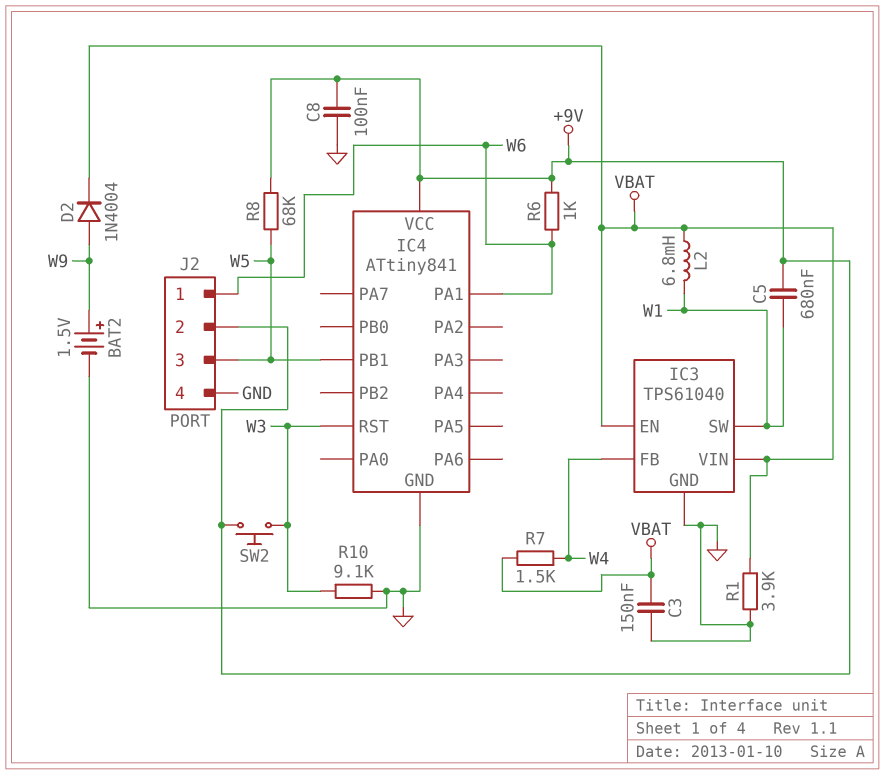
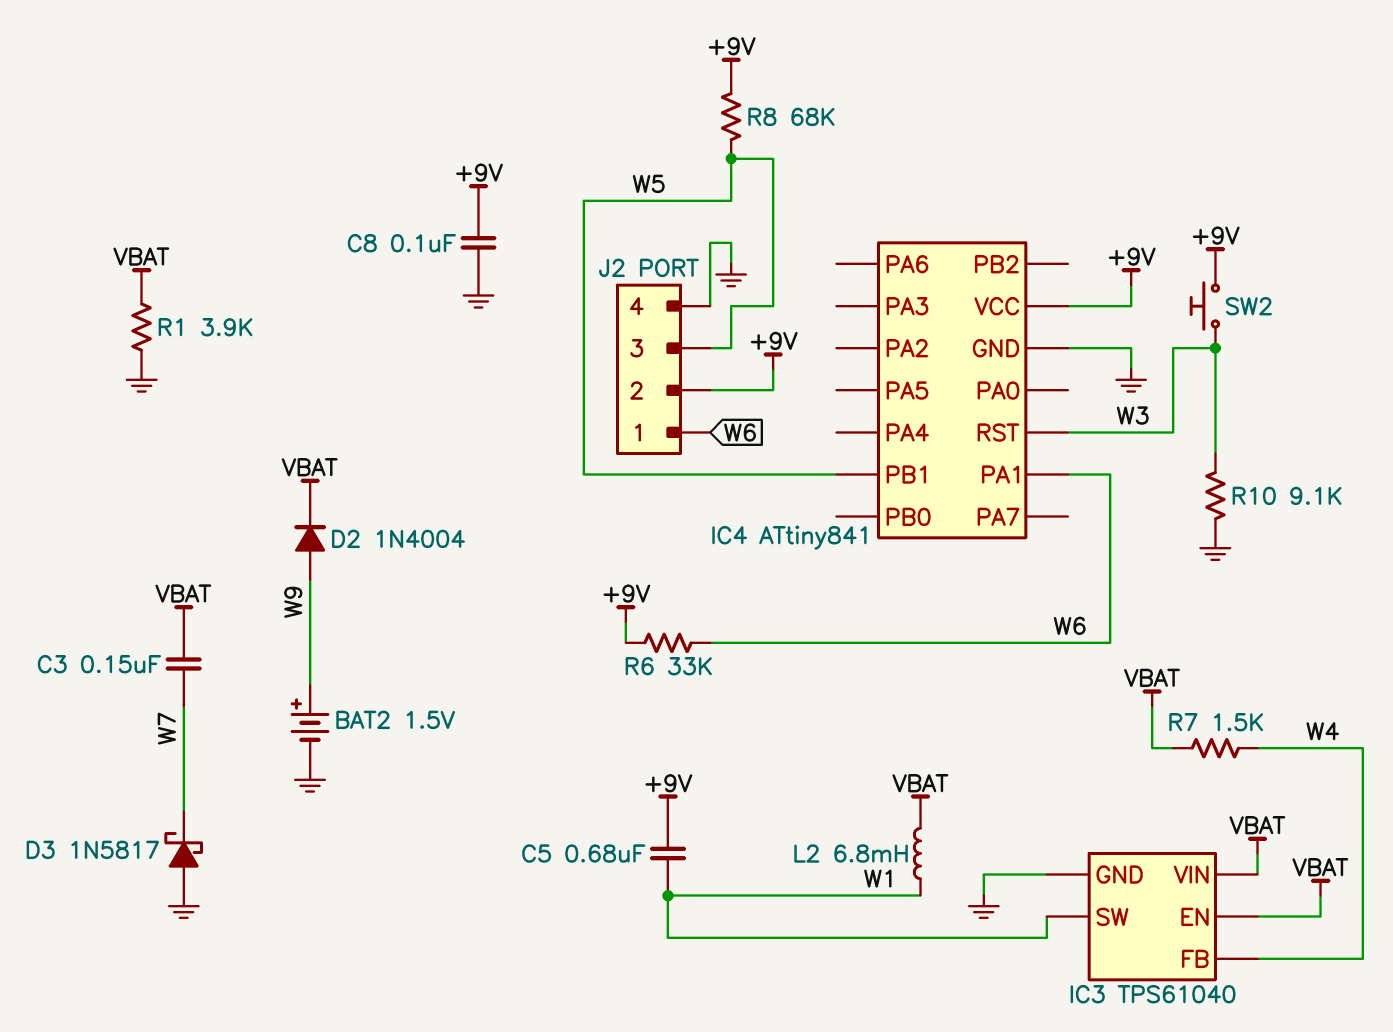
C3: 150nF (GND, VBAT) -> 150nF (VBAT, W7)
D3: none -> schottky 1N5817 (A GND, K W7)
R6: 1k (+9V, W6) -> 33k (+9V, W6)

